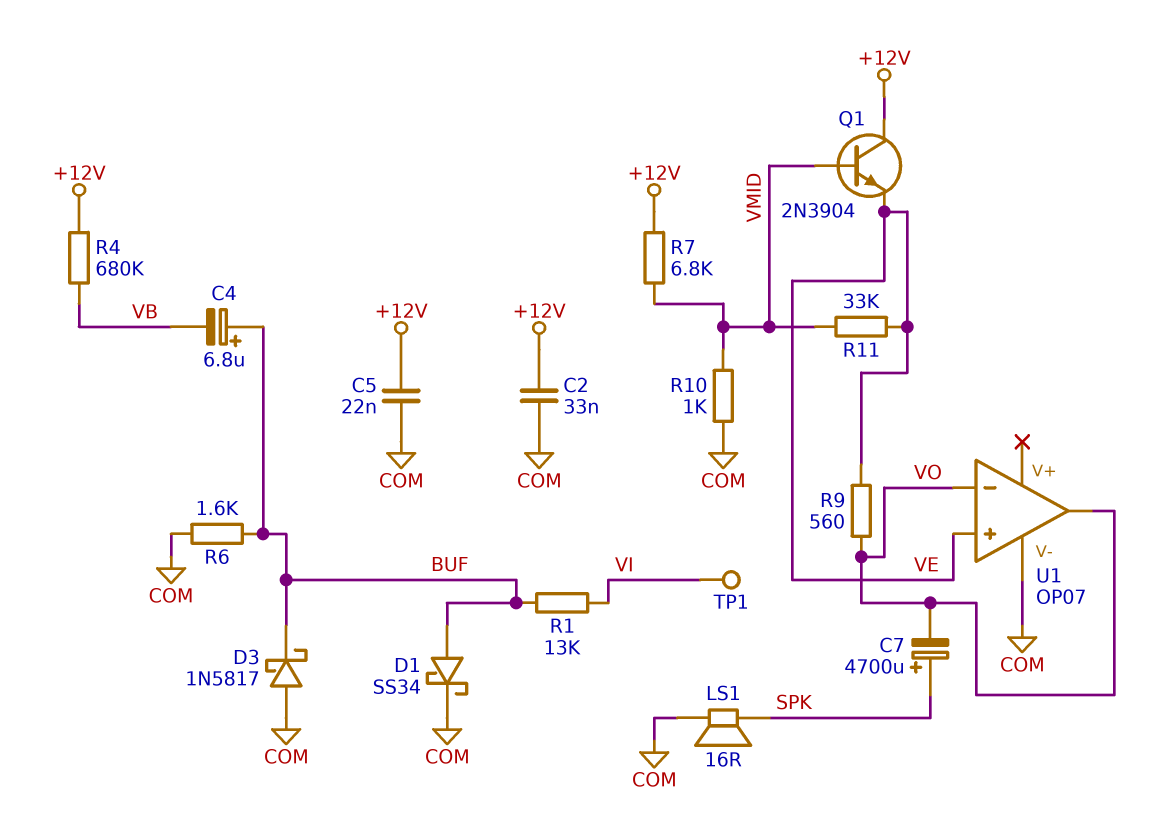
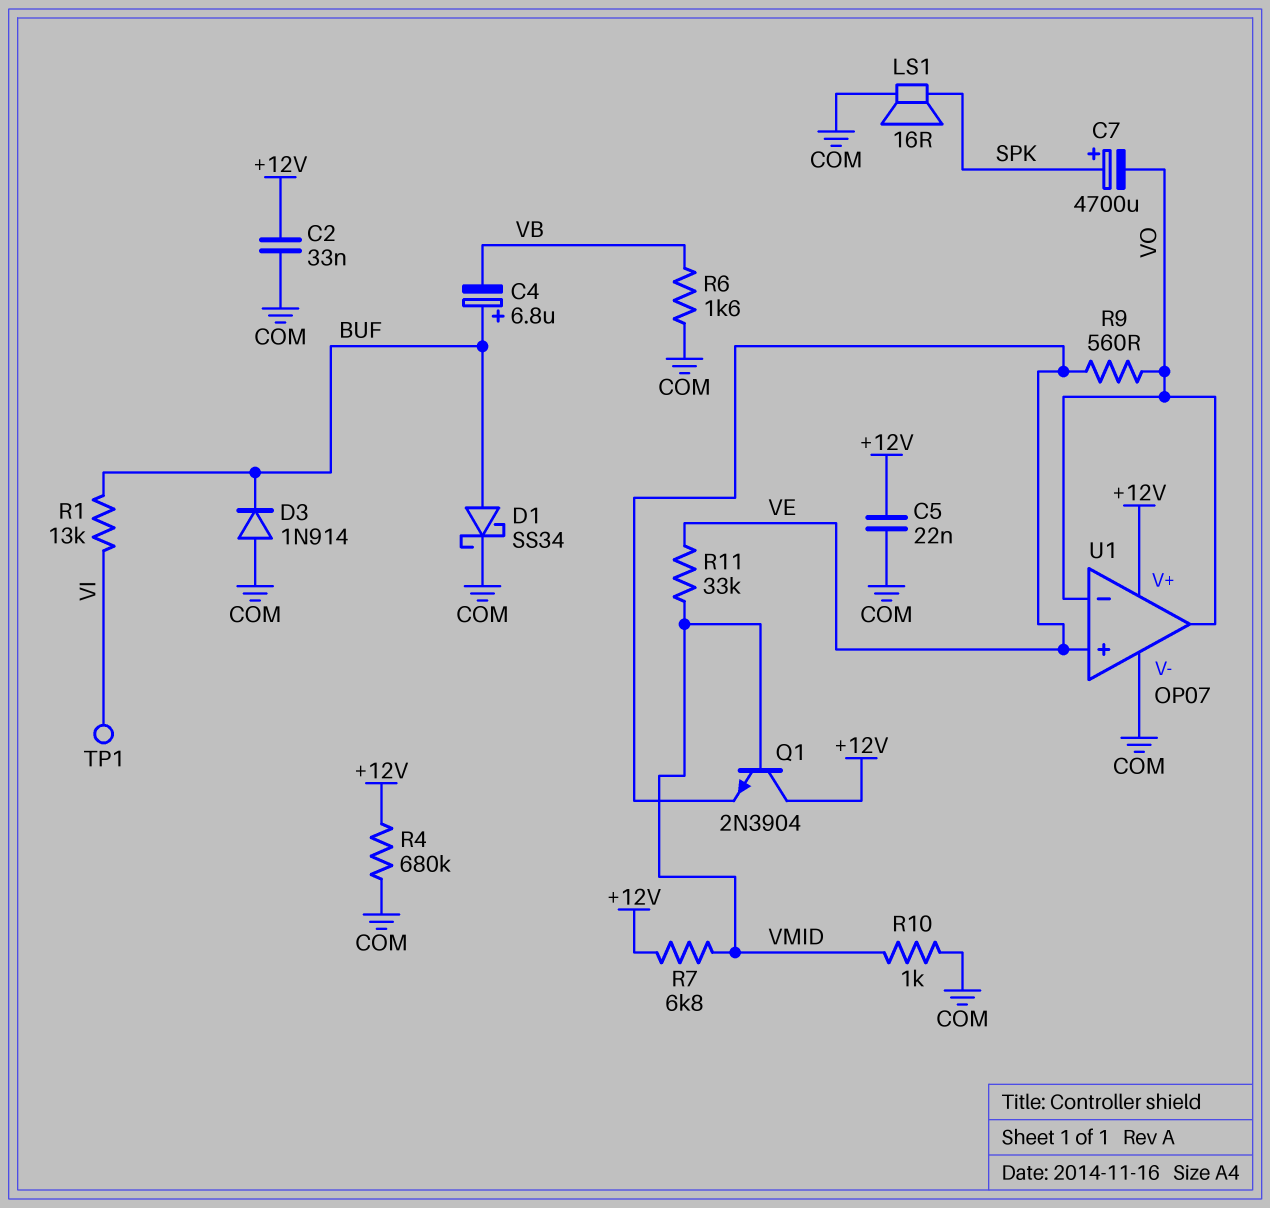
D3: schottky 1N5817 (A COM, K BUF) -> diode 1N914 (A COM, K BUF)
R4: 680k (+12V, VB) -> 680k (+12V, COM)
R6: 1.6k (BUF, COM) -> 1.6k (COM, VB)
U1 pin V+: none -> +12V

